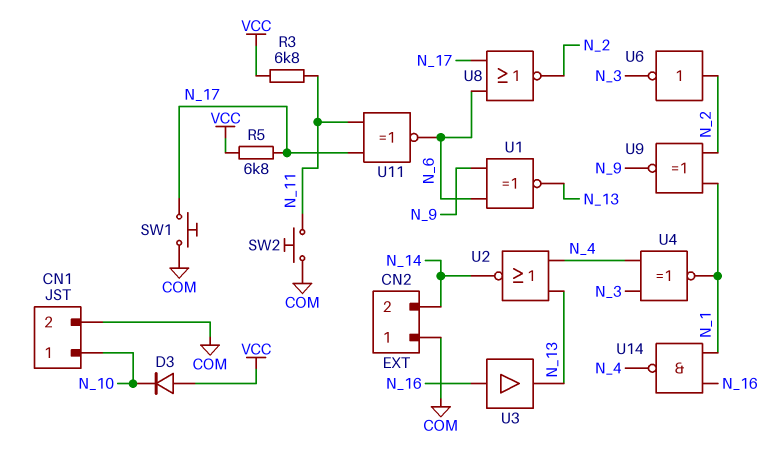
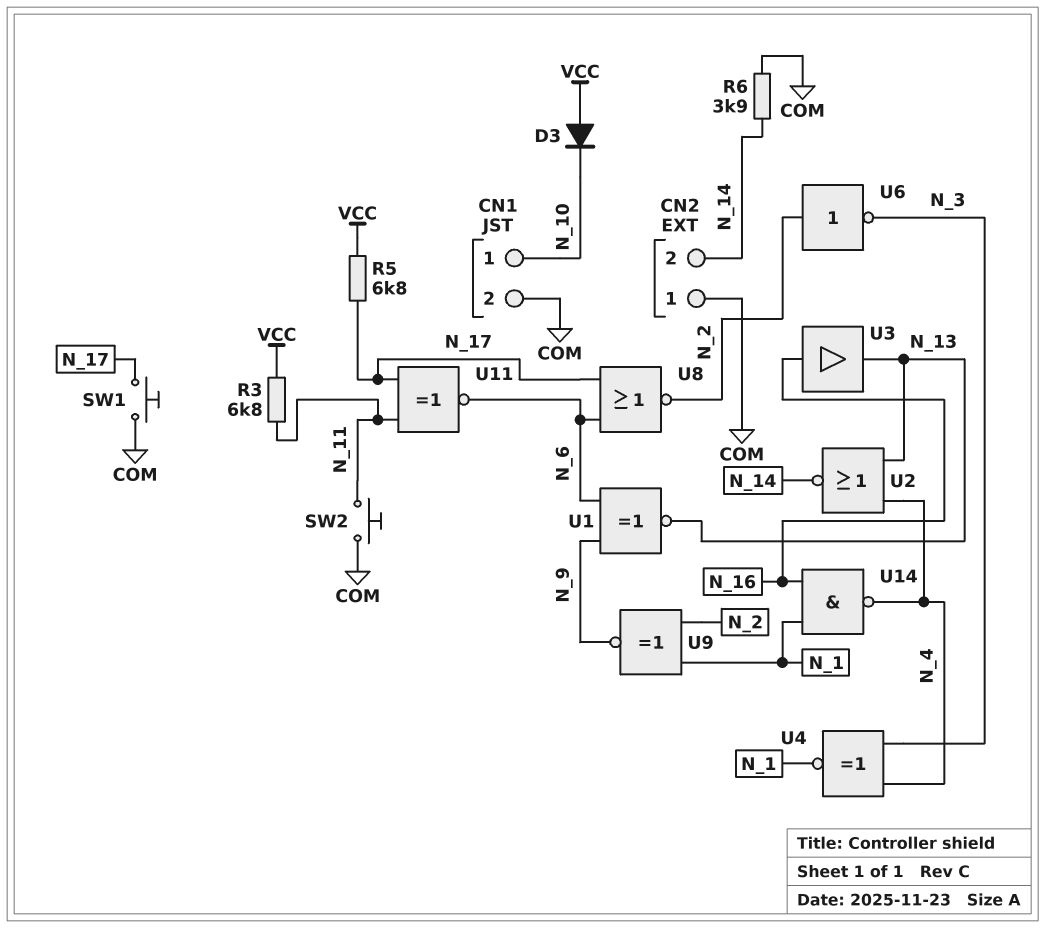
R6: none -> 3.9k (COM, N_14)

